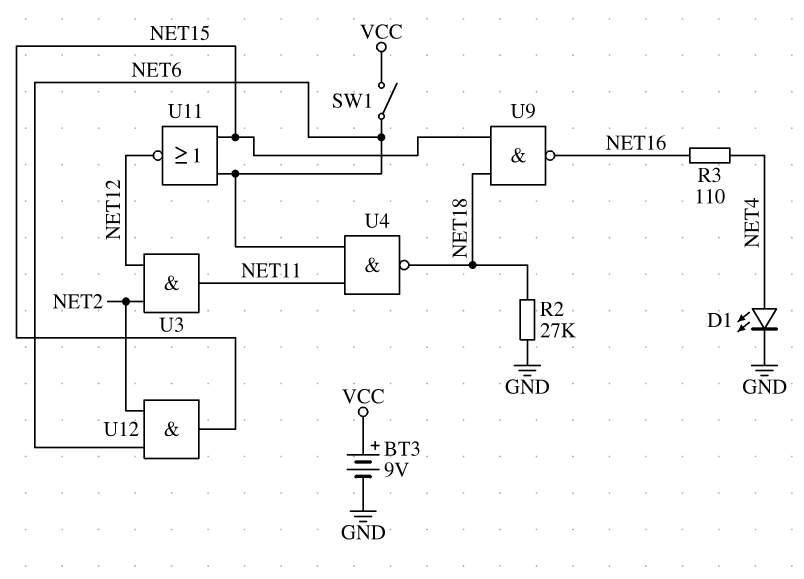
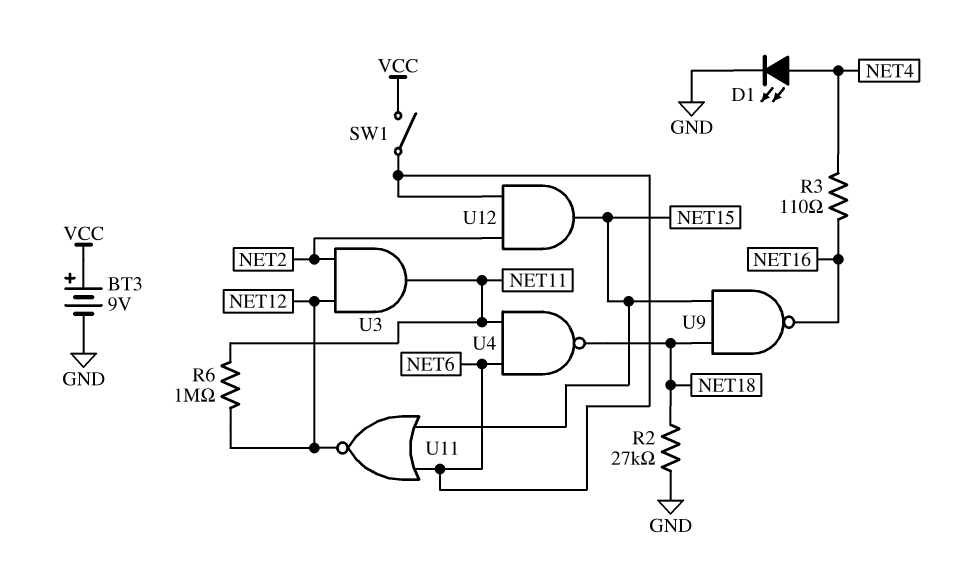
R6: none -> 1M (NET11, NET12)

